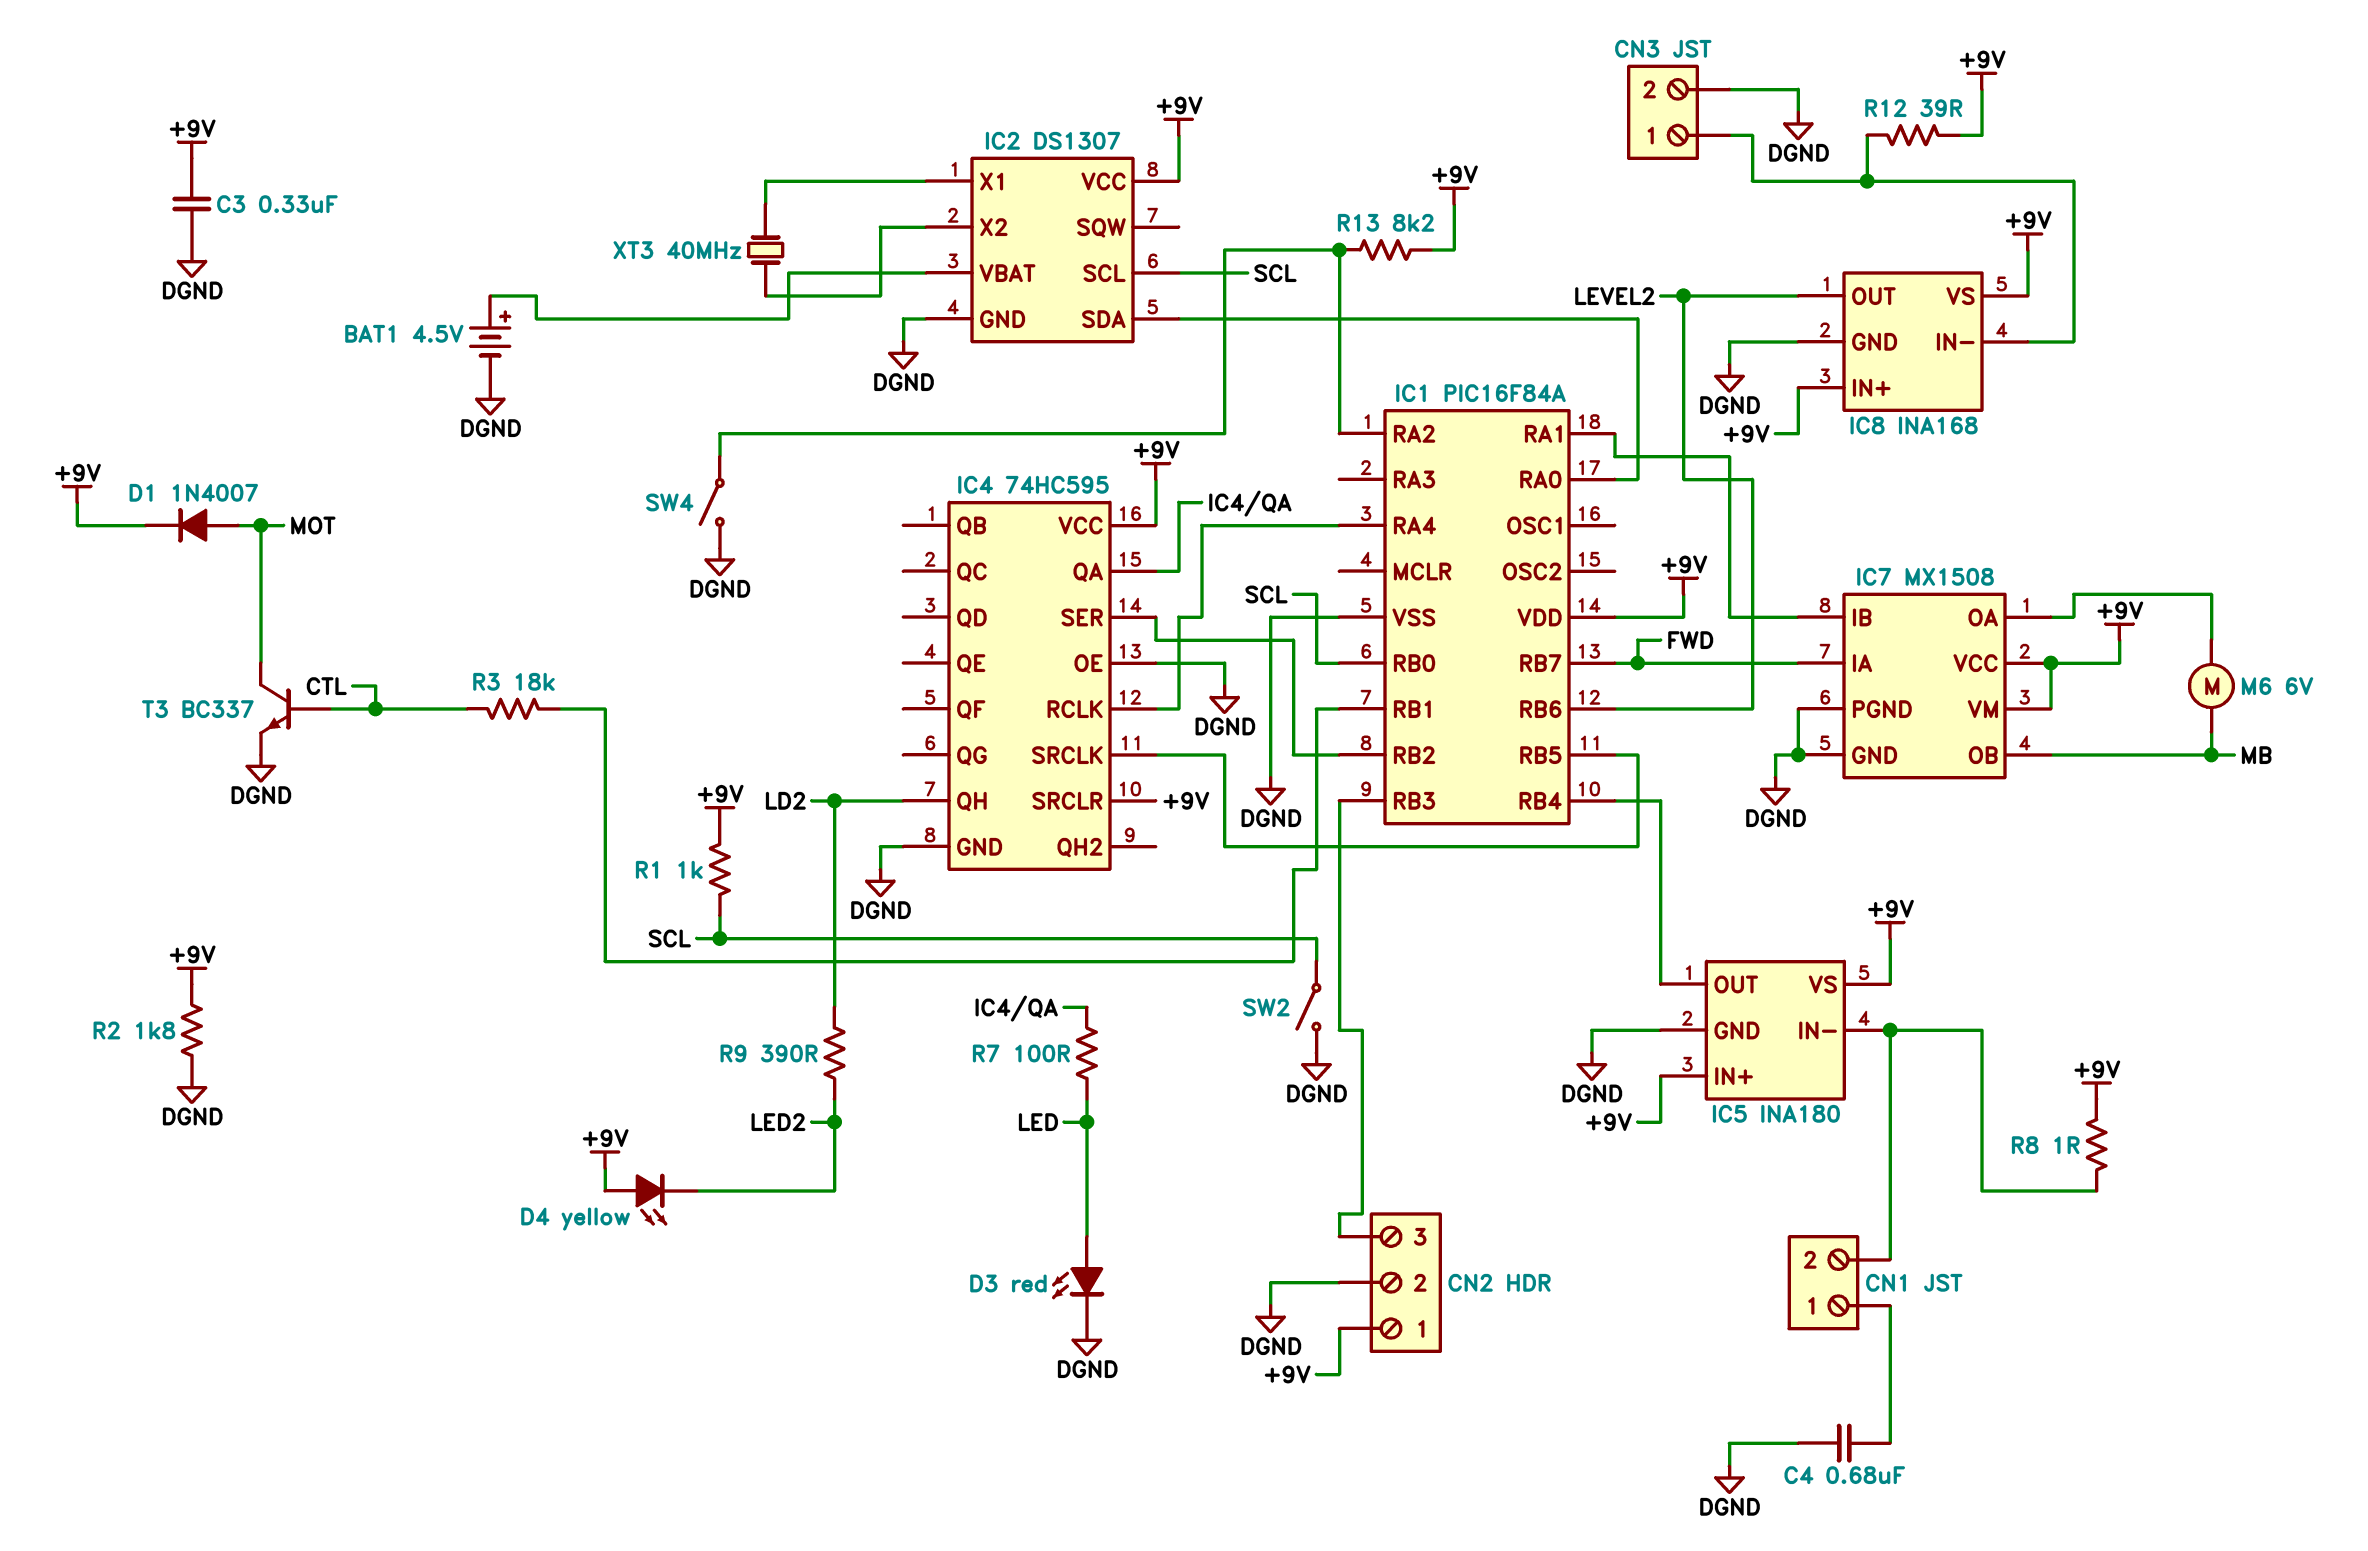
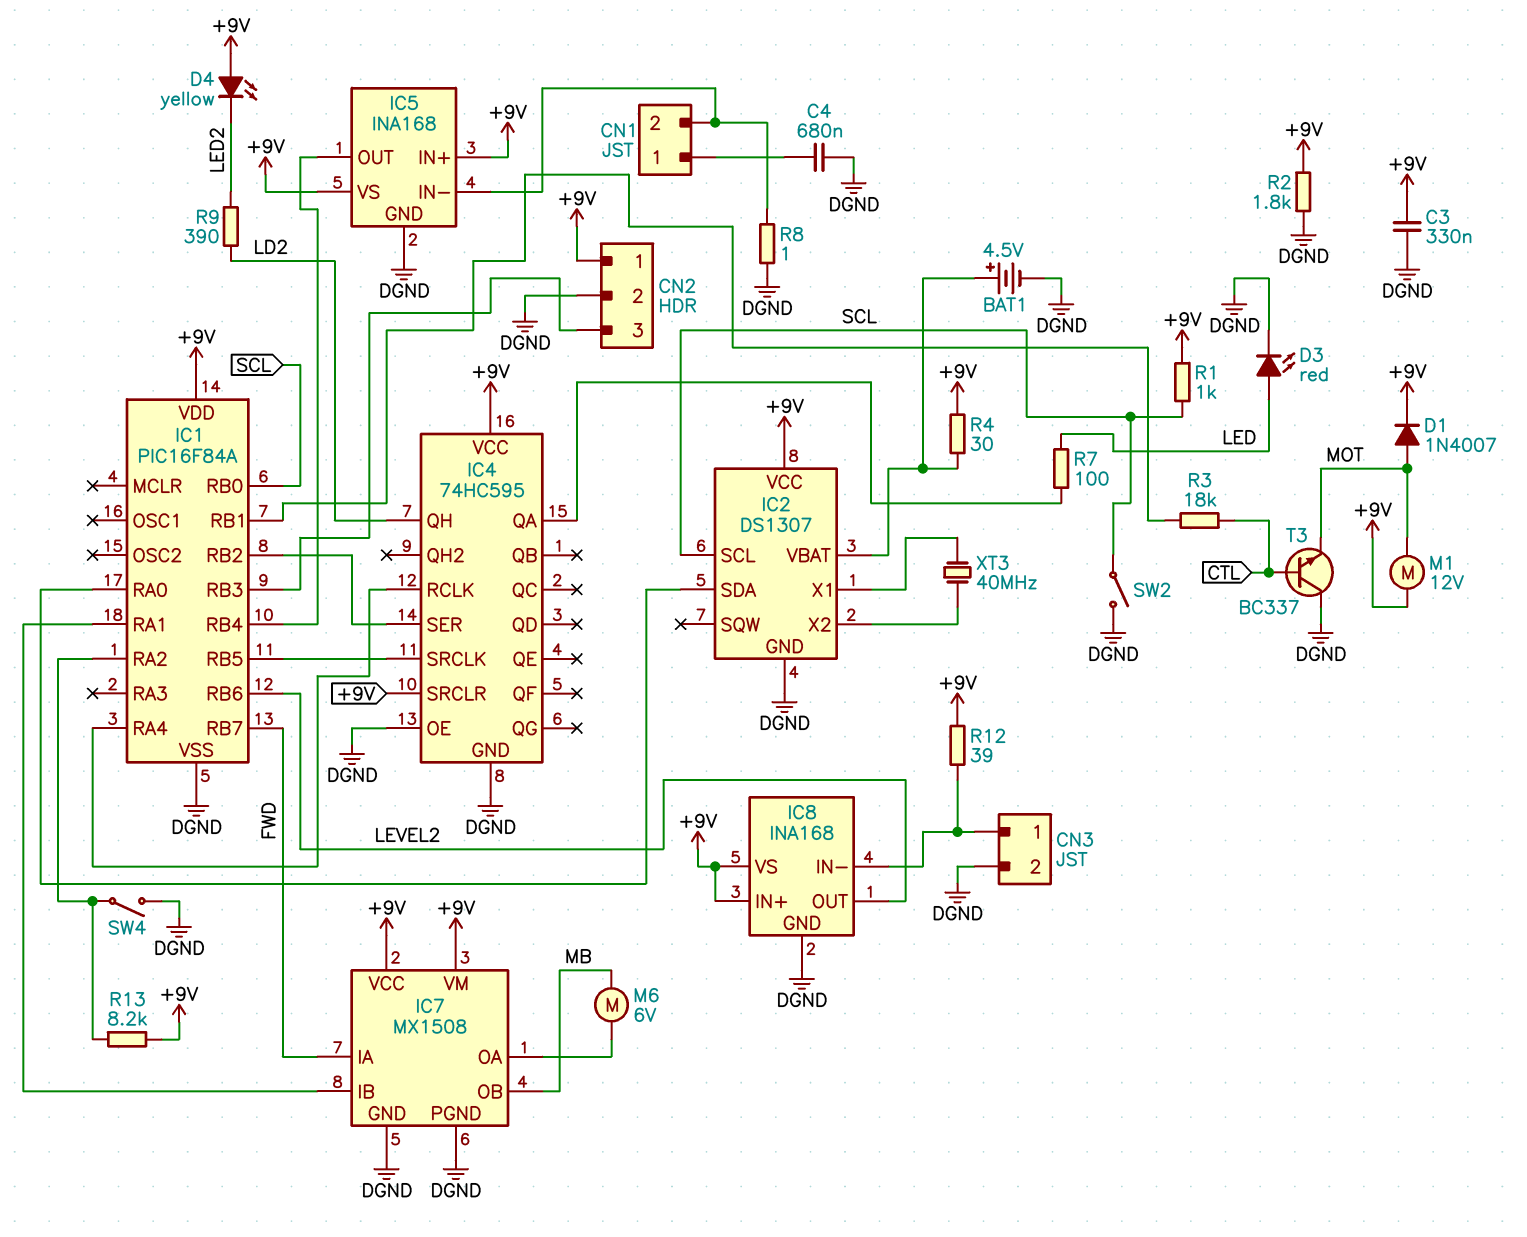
IC5: INA180 -> INA168
M1: none -> motor 12V (+9V, MOT)
R4: none -> 30 (+9V, IC2/VBAT)
R8: 1 (+9V, CN1/2) -> 1 (CN1/2, DGND)
T3: NPN BC337 (B CTL, C MOT, E DGND) -> NPN BC337 (B CTL, C DGND, E MOT)

